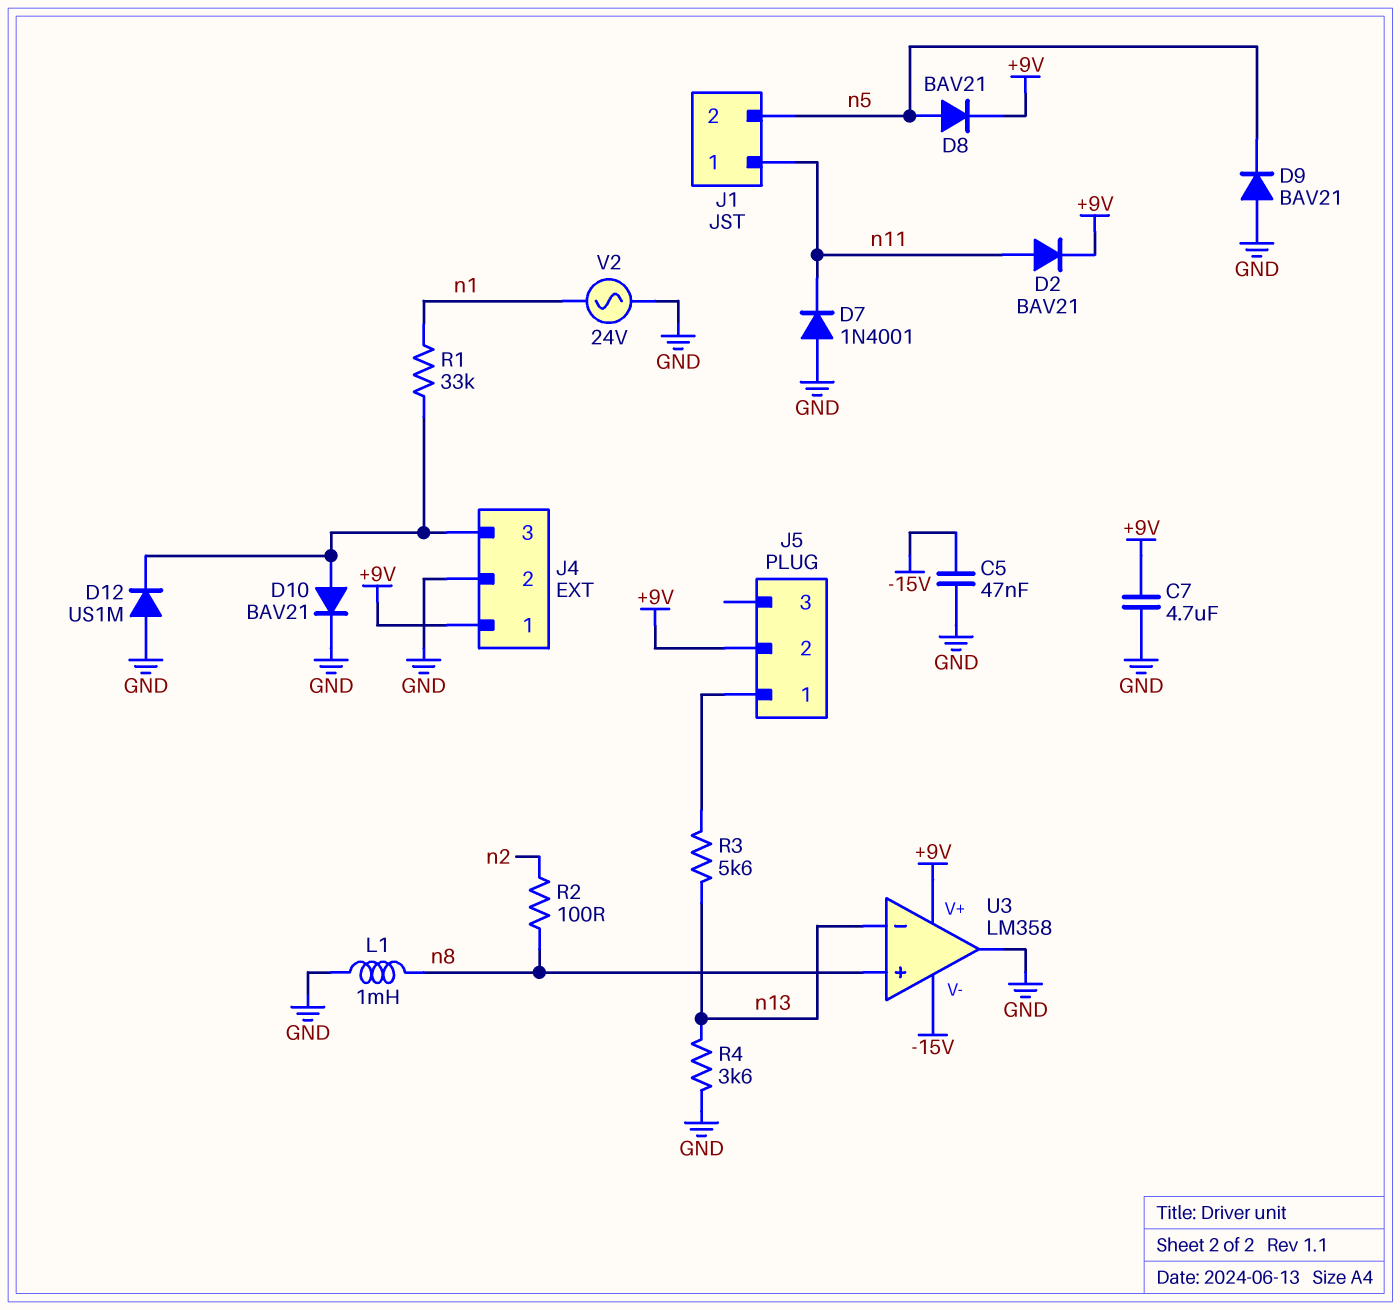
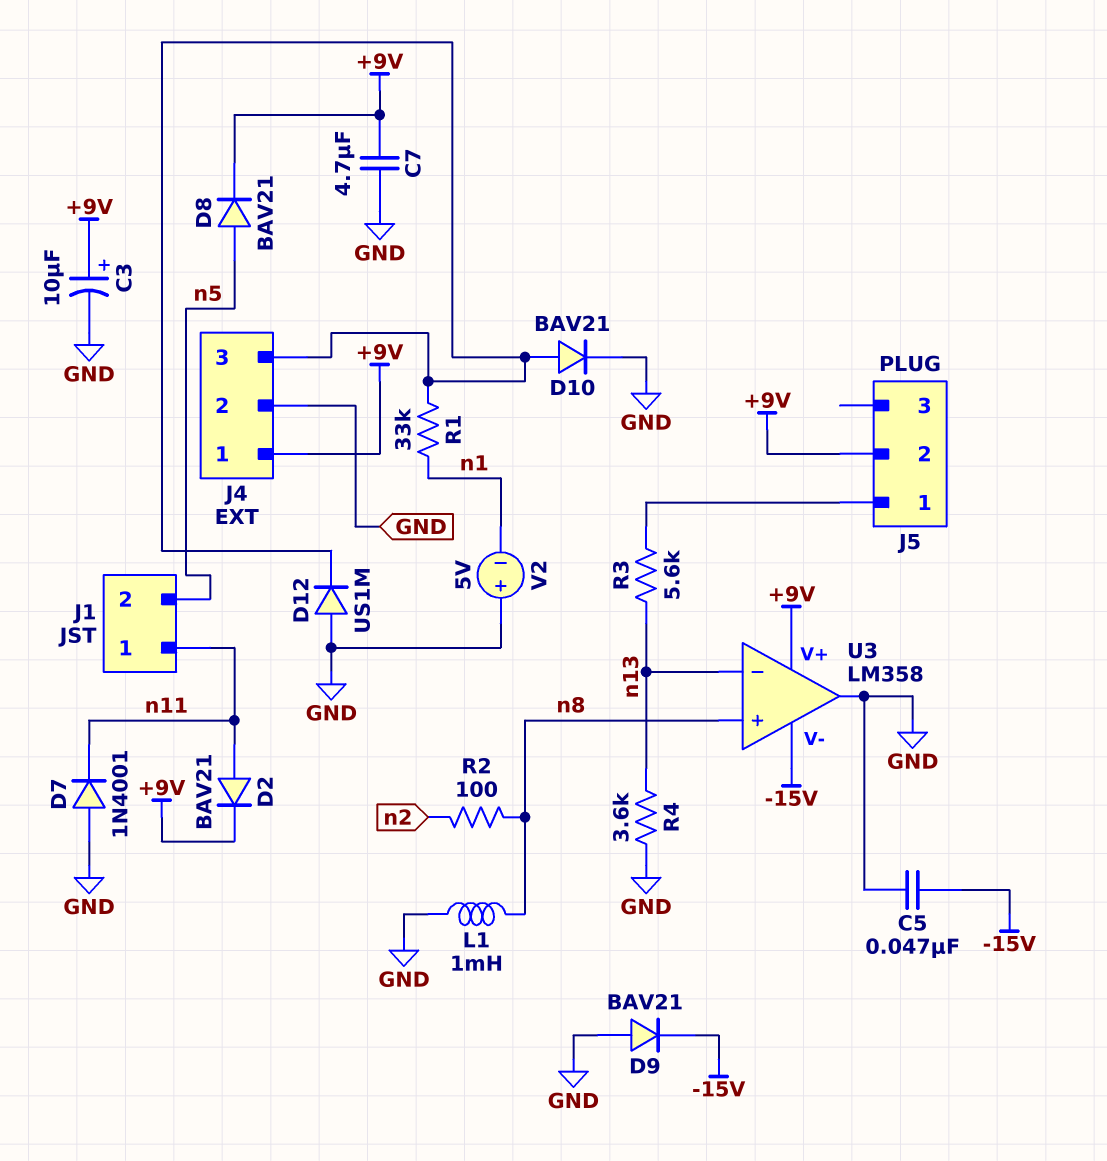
C3: none -> 10uF (plus +9V, minus GND)
D9: diode BAV21 (A GND, K n5) -> diode BAV21 (A GND, K -15V)
V2: AC 24V (GND, n1) -> 5V (plus GND, minus n1)

